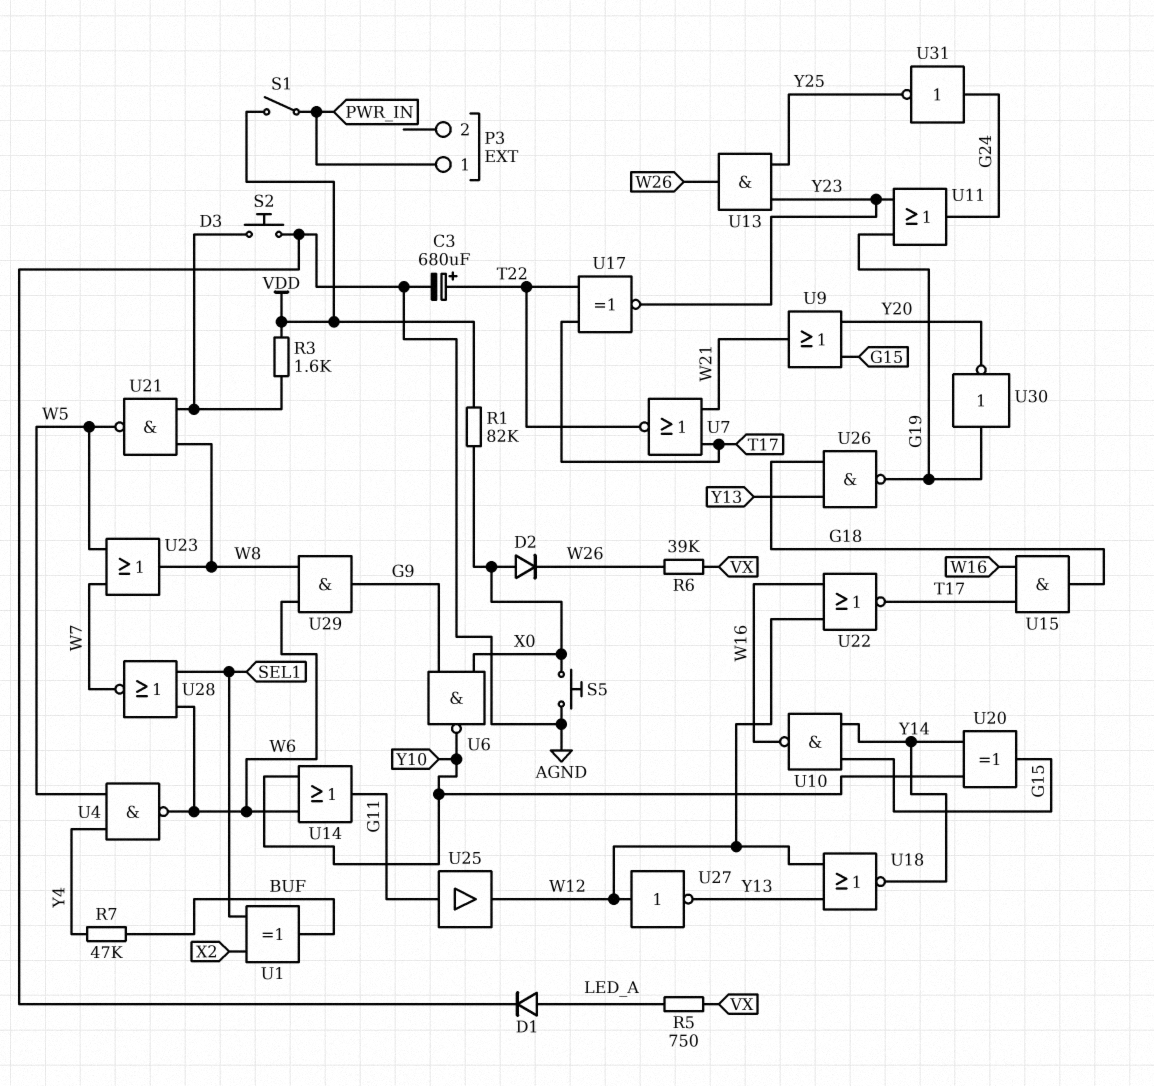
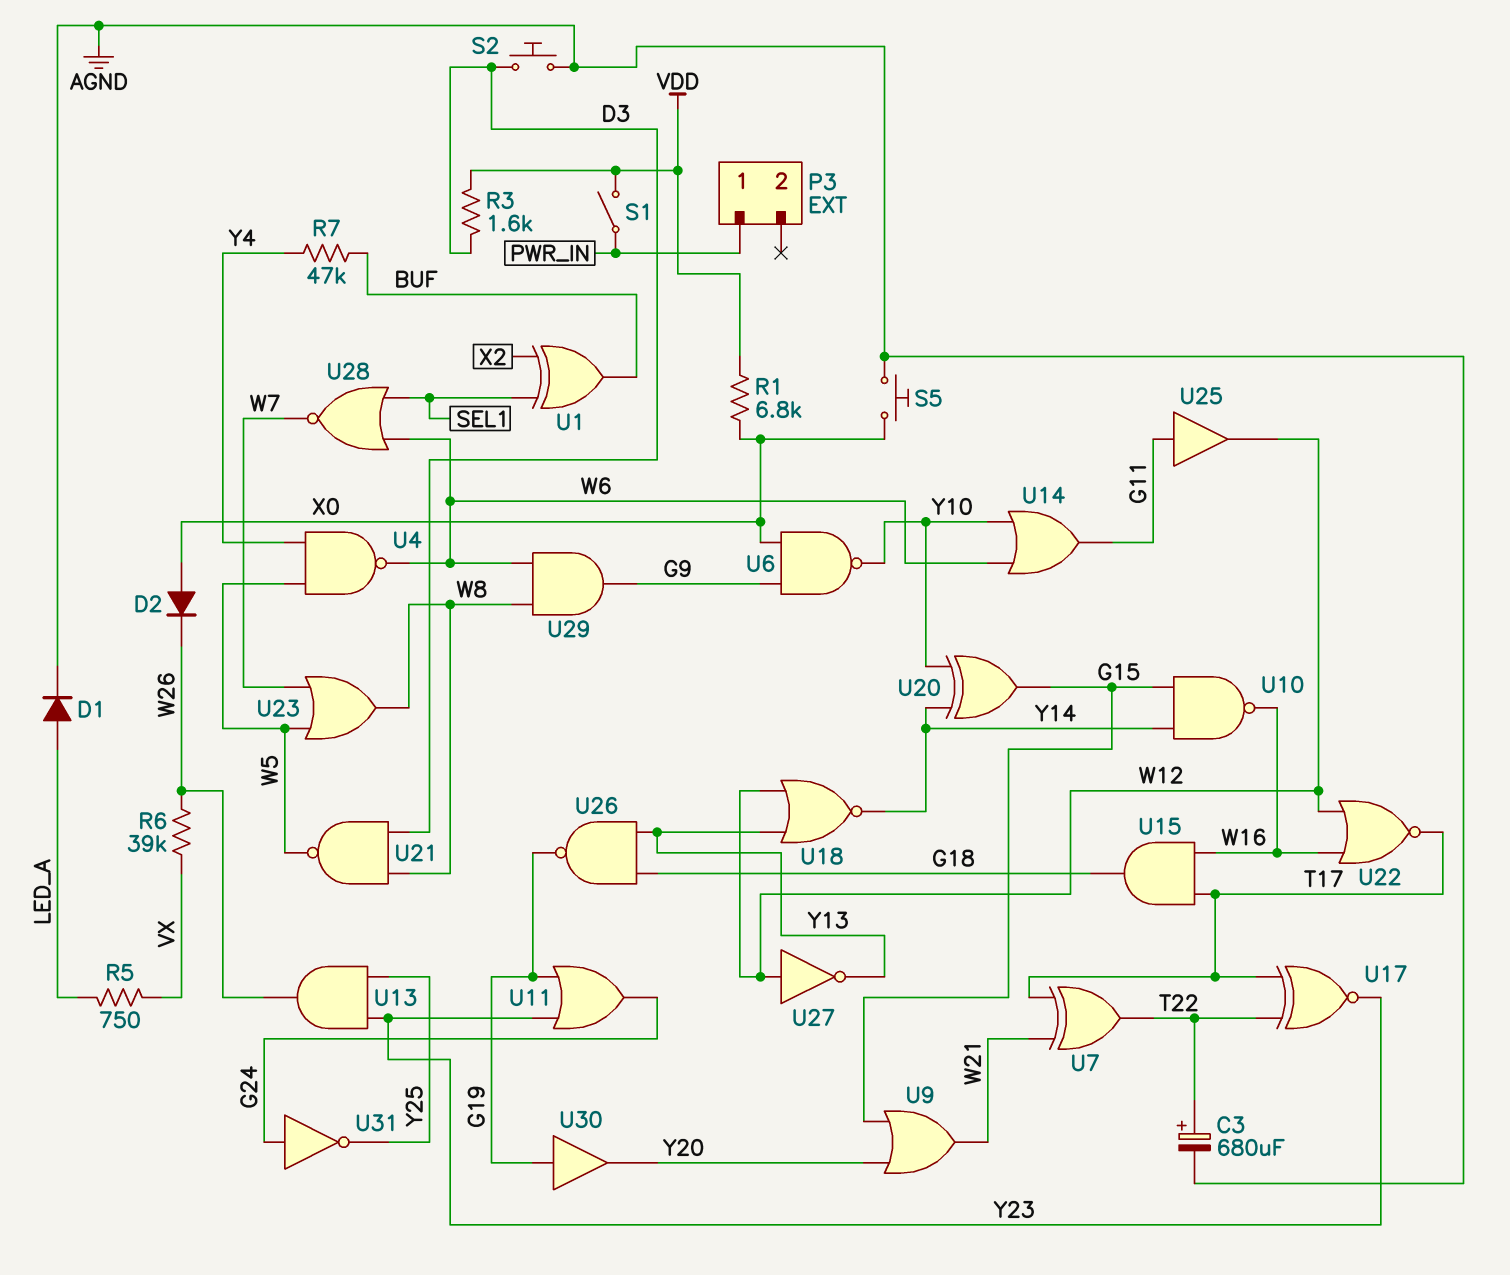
R1: 82k (VDD, X0) -> 6.8k (VDD, X0)
U7: NOR (in T17, in W21, out T22) -> XOR (in T17, in W21, out T22)
U30: NOT (in G19, out Y20) -> buffer (in G19, out Y20)

